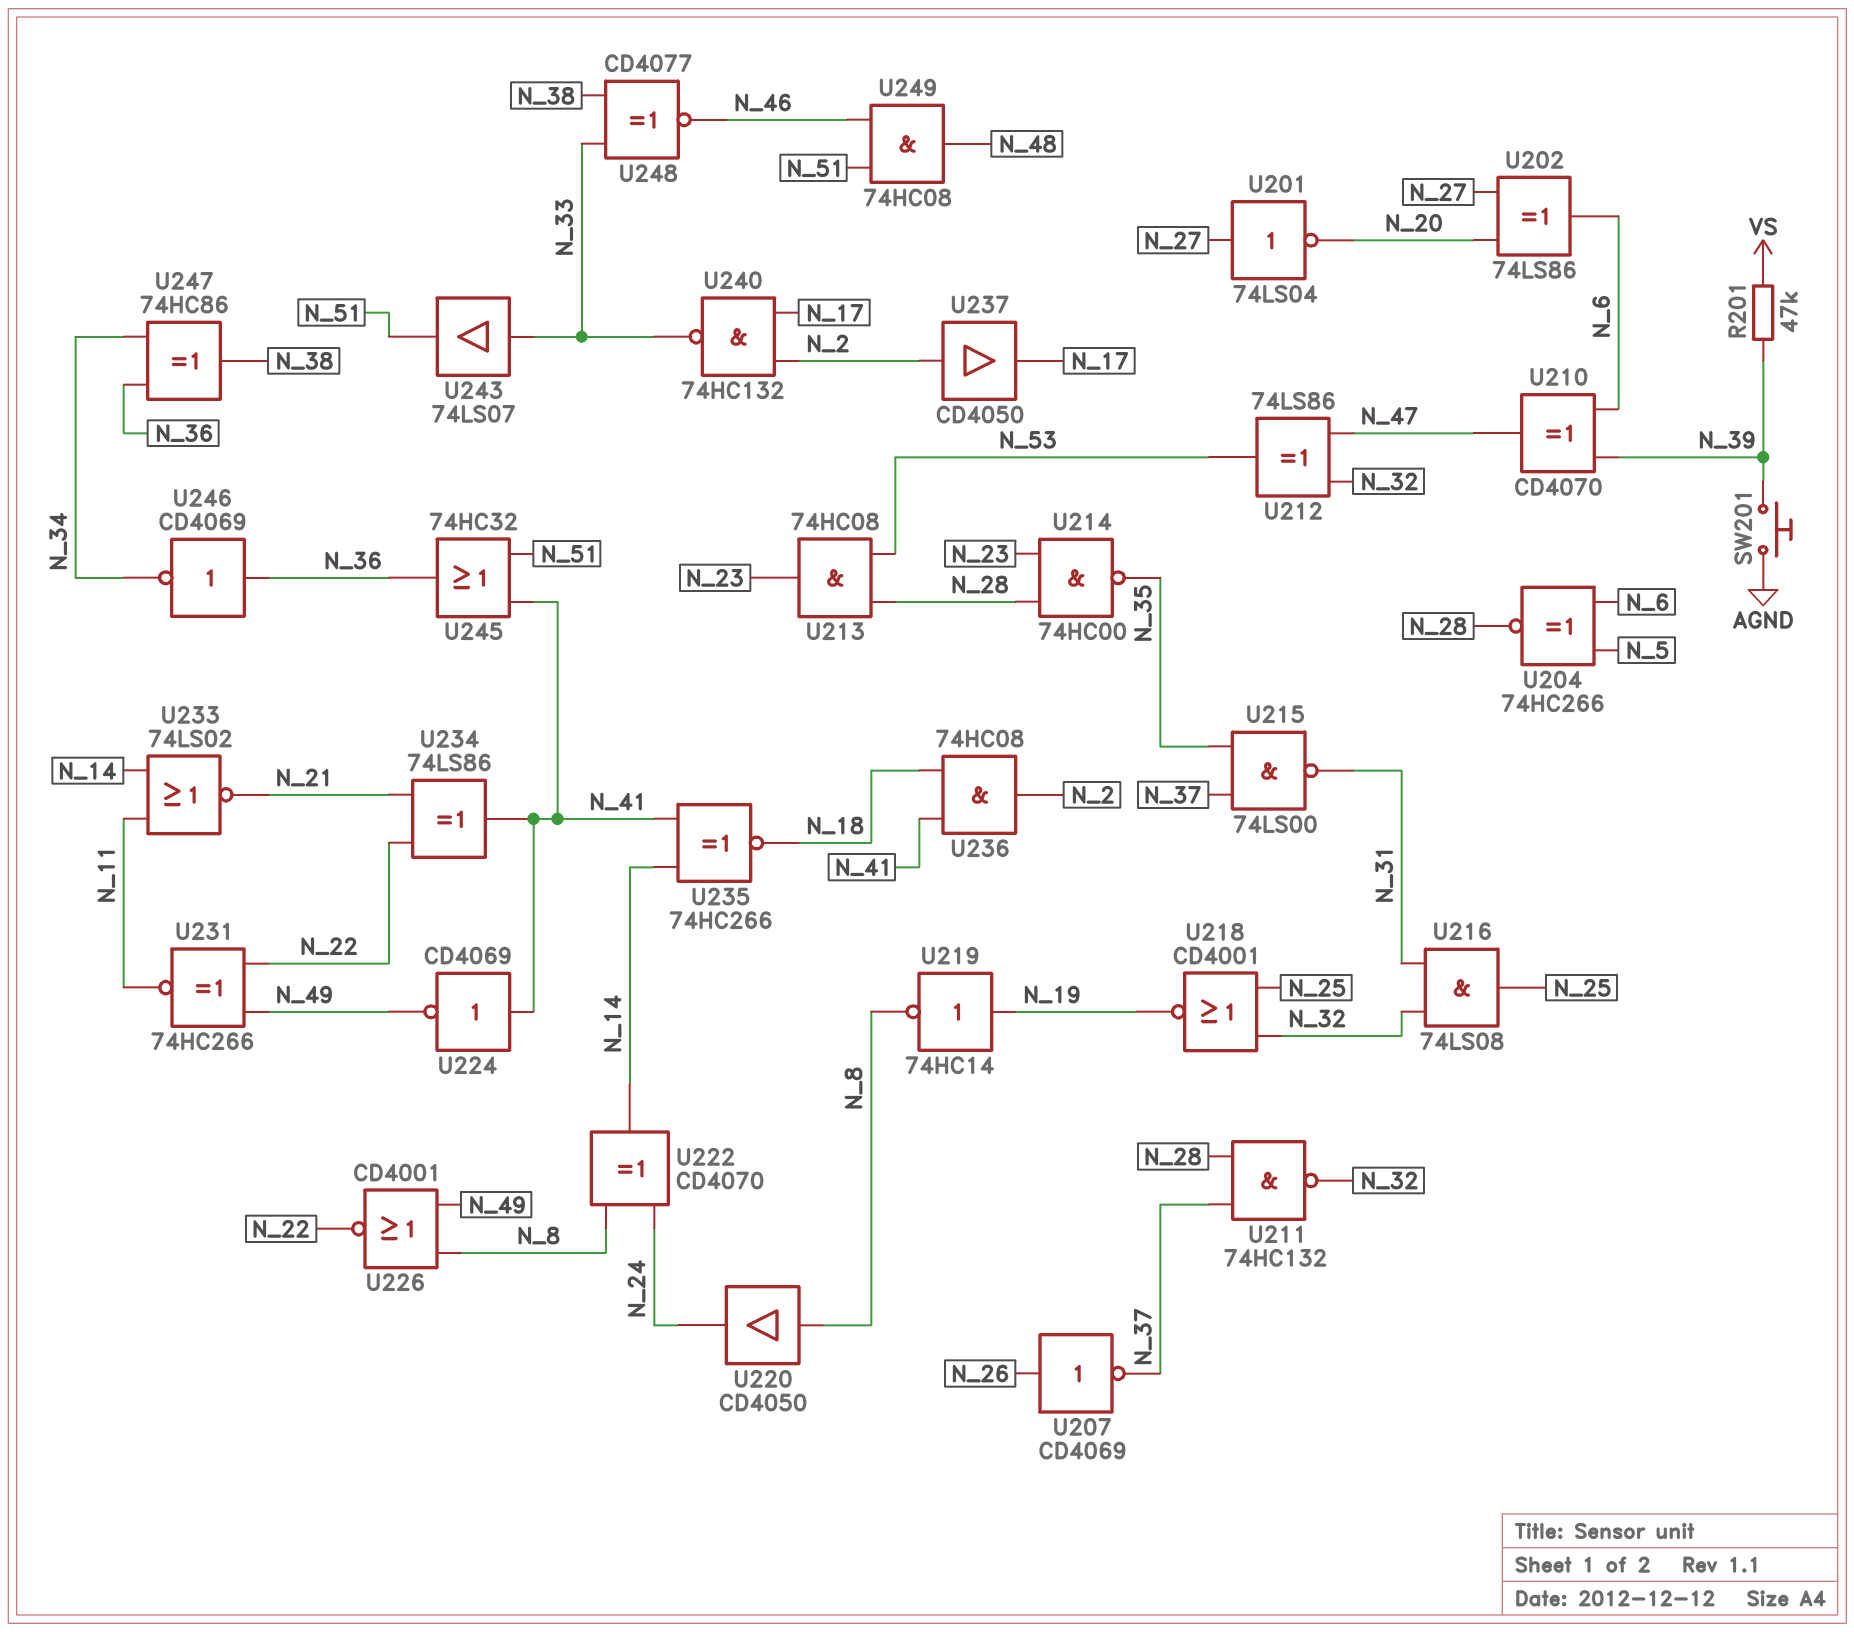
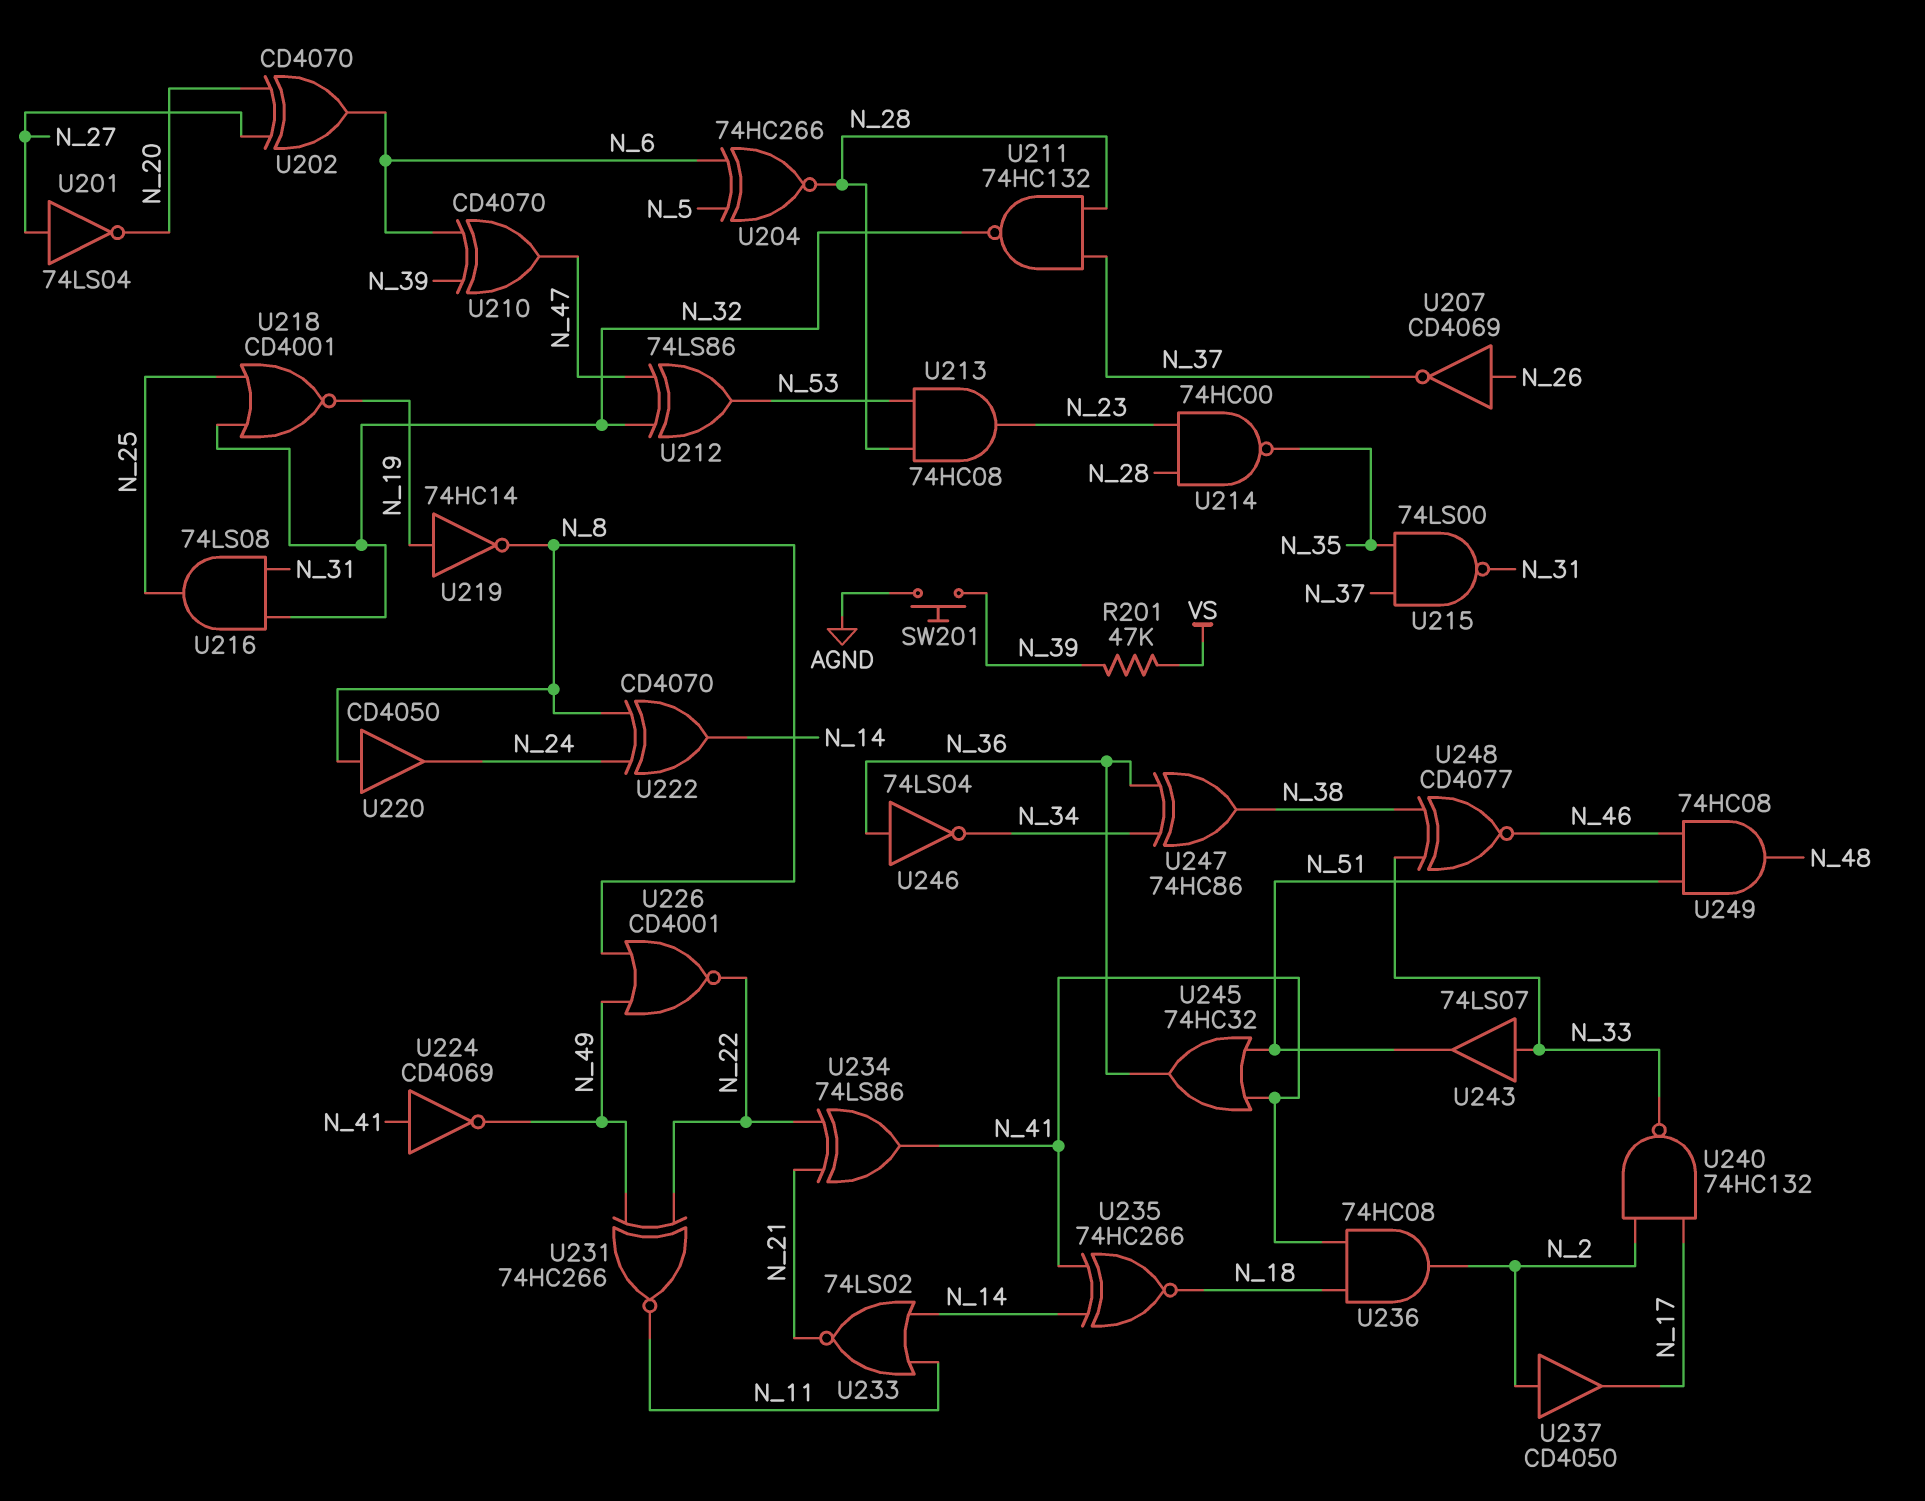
U202: XOR 74LS86 (in N_20, in N_27, out N_6) -> XOR CD4070 (in N_20, in N_27, out N_6)
U246: NOT CD4069 (in N_36, out N_34) -> NOT 74LS04 (in N_36, out N_34)

